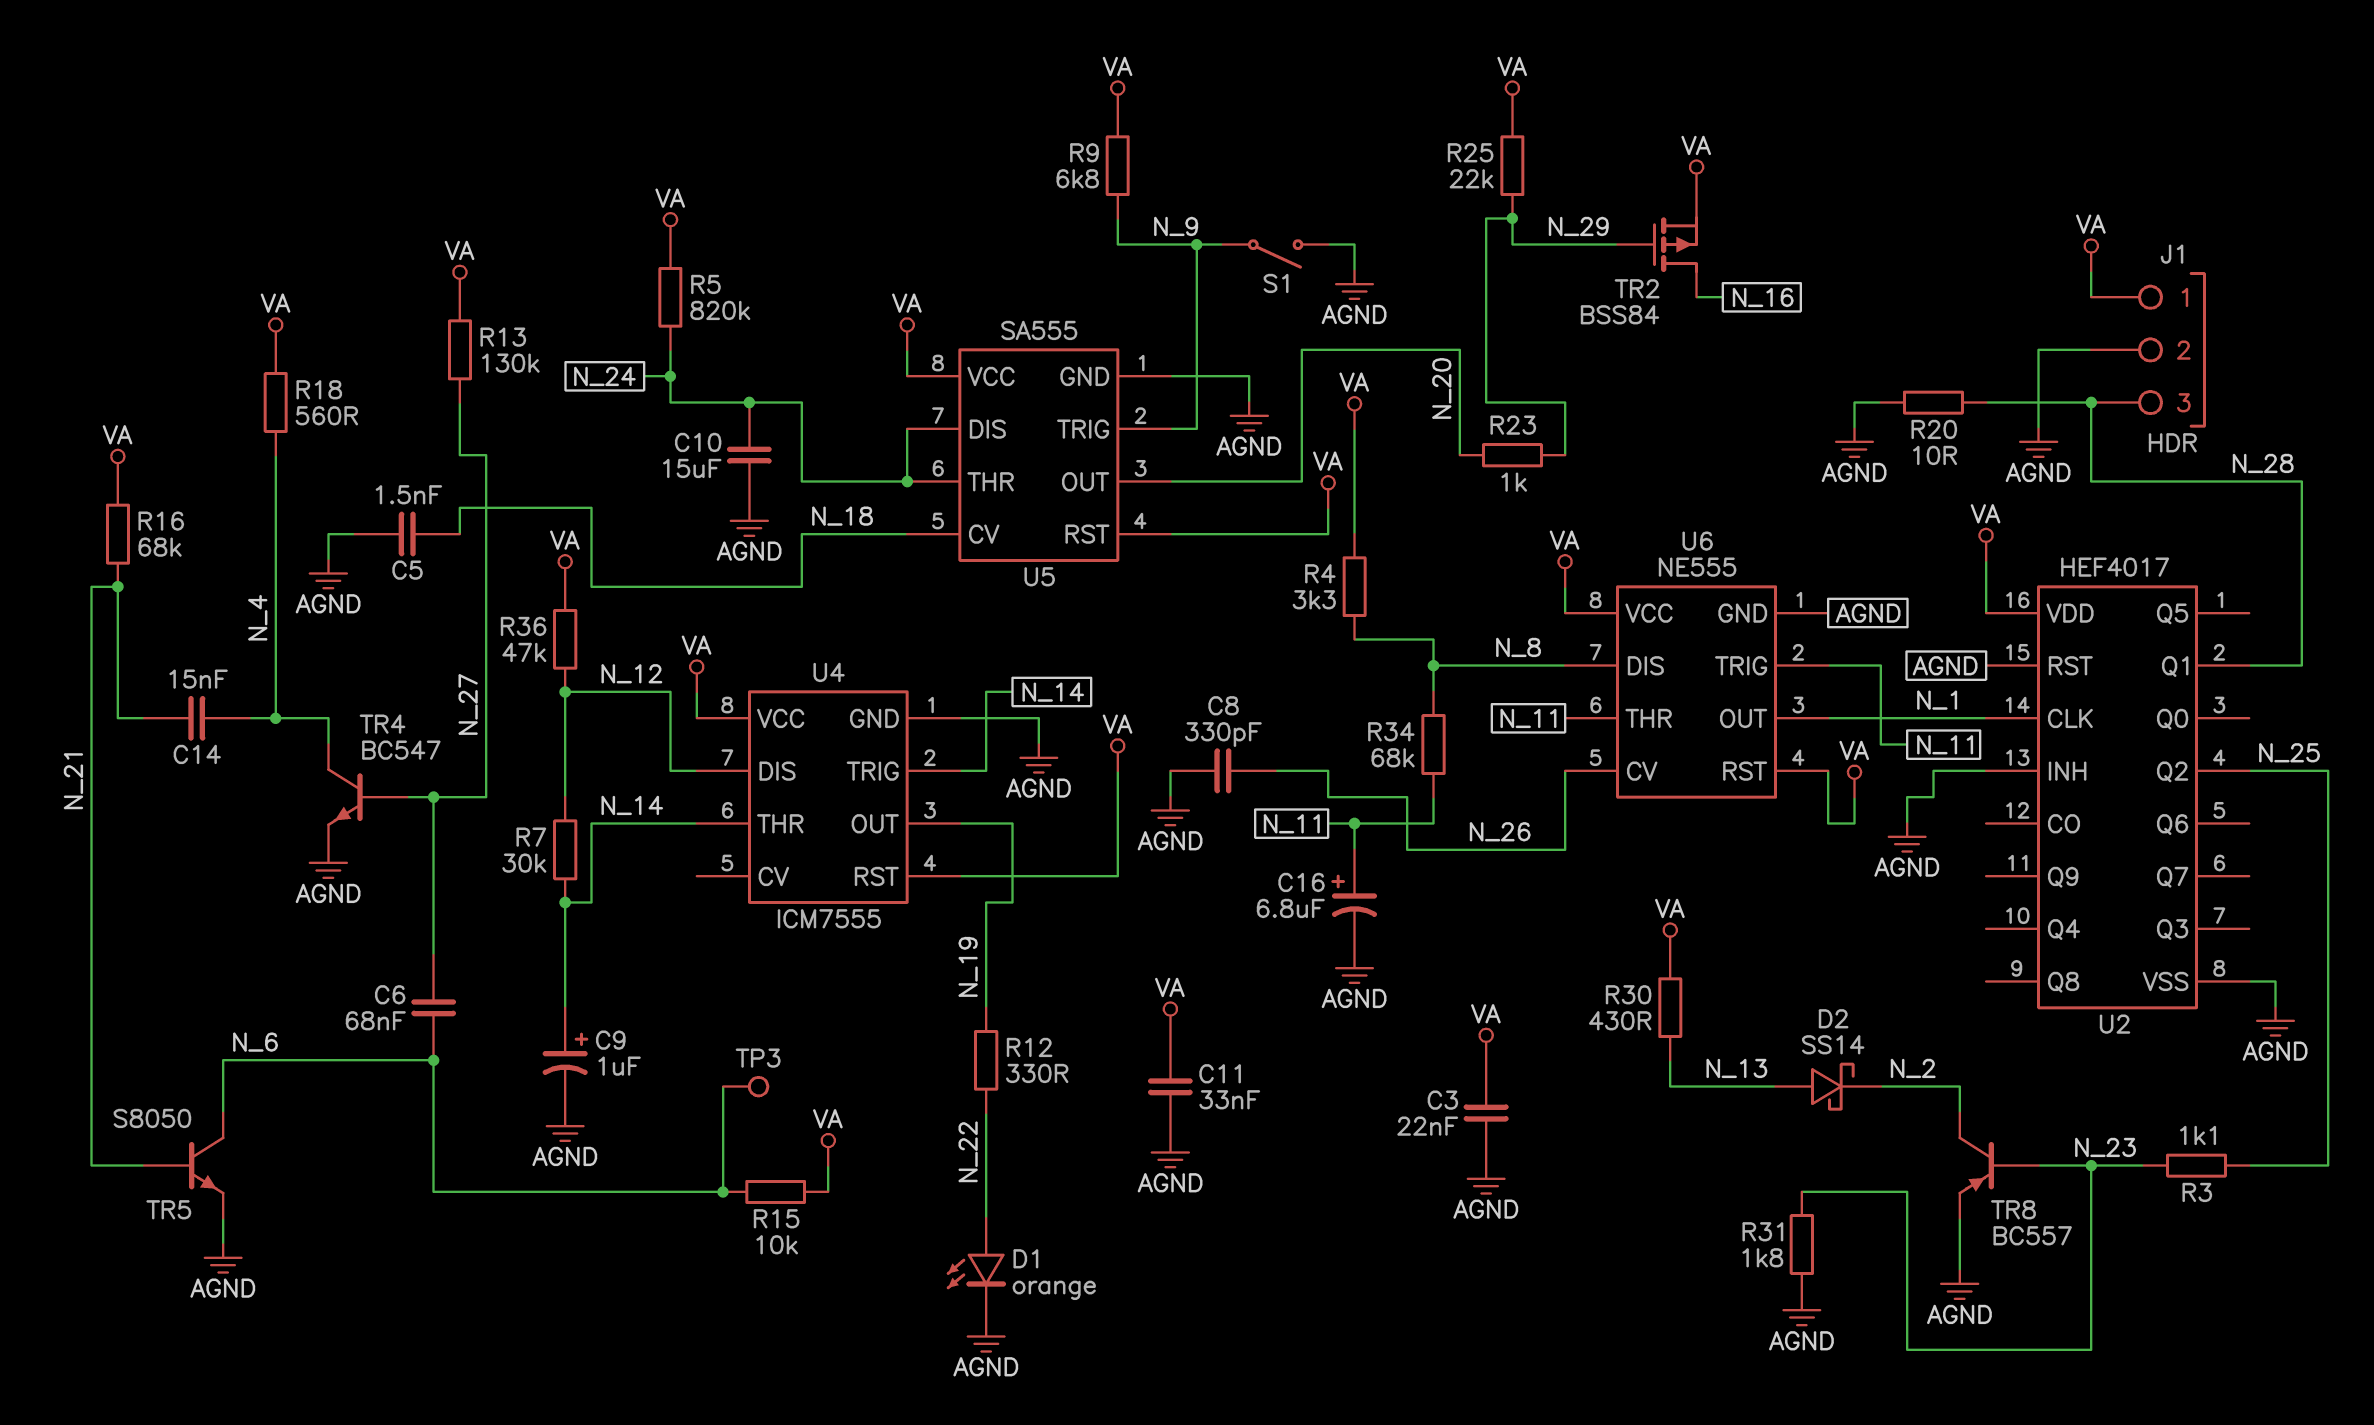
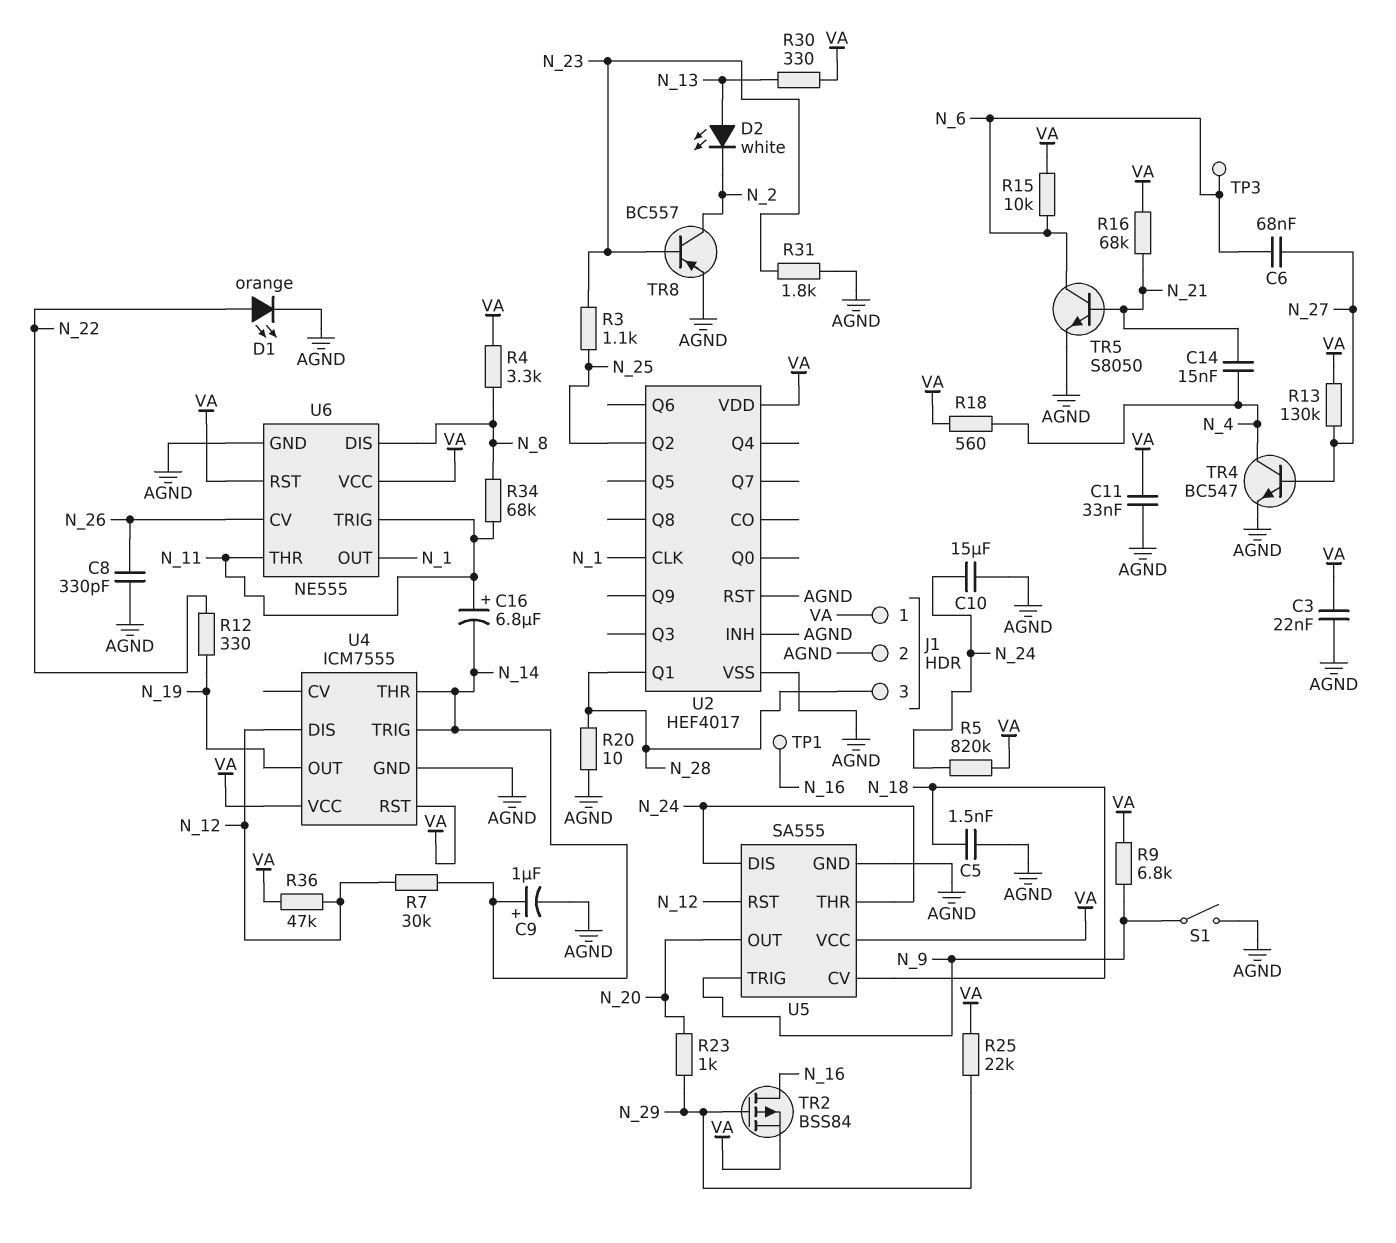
C16: 6.8uF (plus N_11, minus AGND) -> 6.8uF (plus N_11, minus N_14)
D2: schottky SS14 (A N_13, K N_2) -> LED white (A N_13, K N_2)
R30: 430 (N_13, VA) -> 330 (N_13, VA)
TP1: none -> test point (N_16)
U5 pin RST: VA -> N_12

